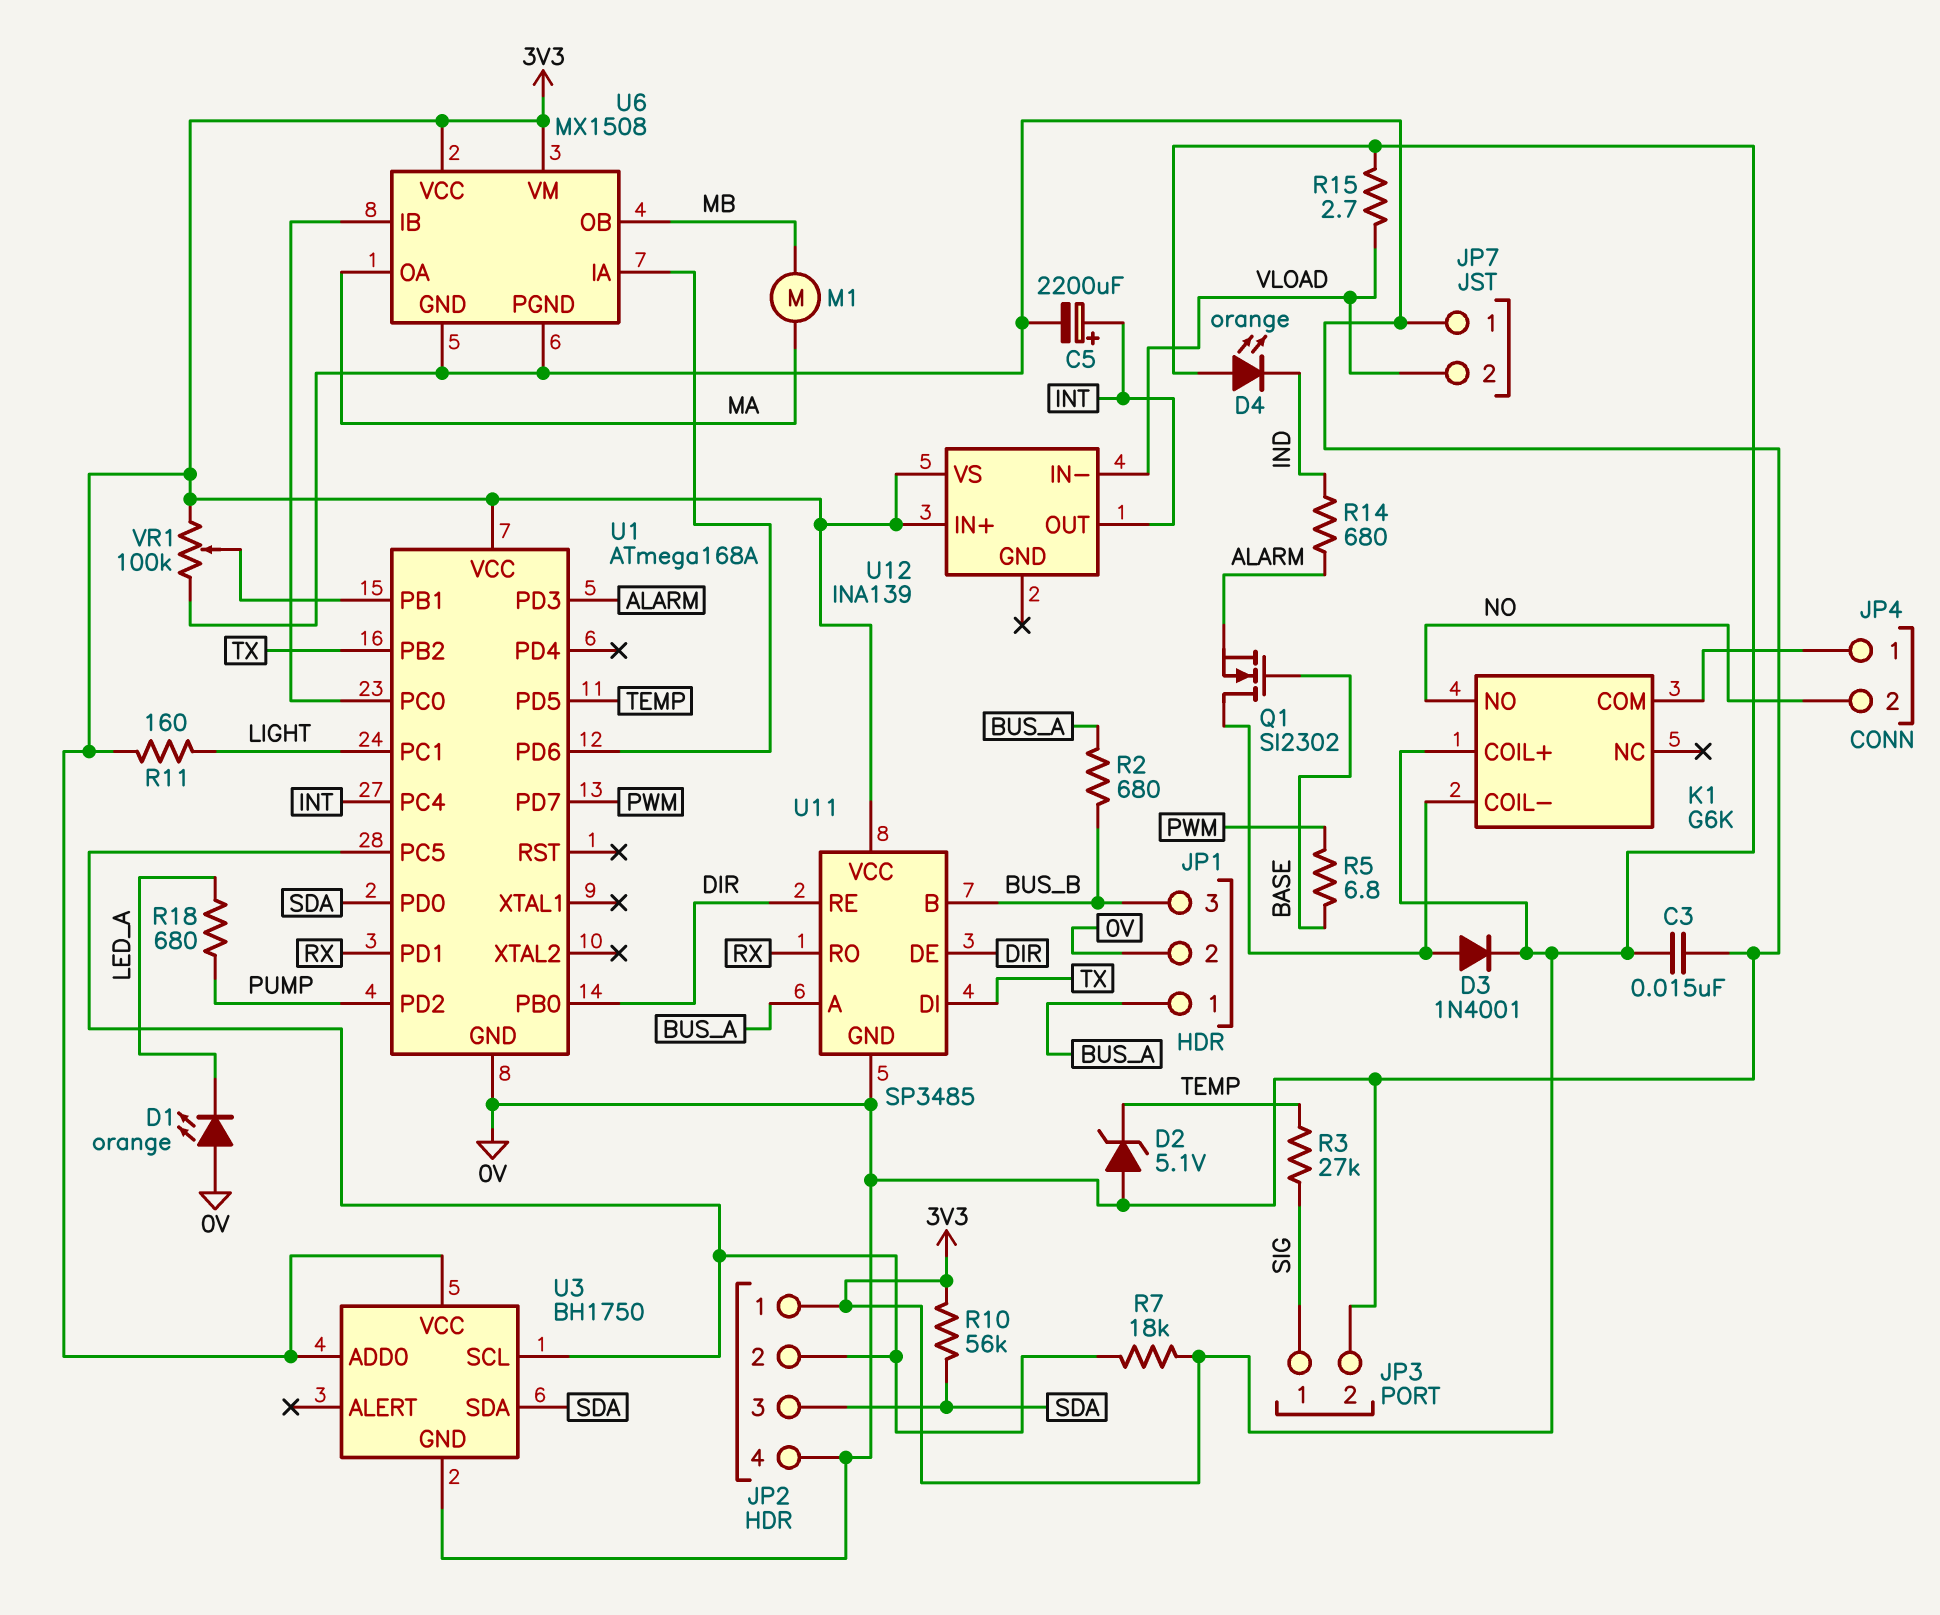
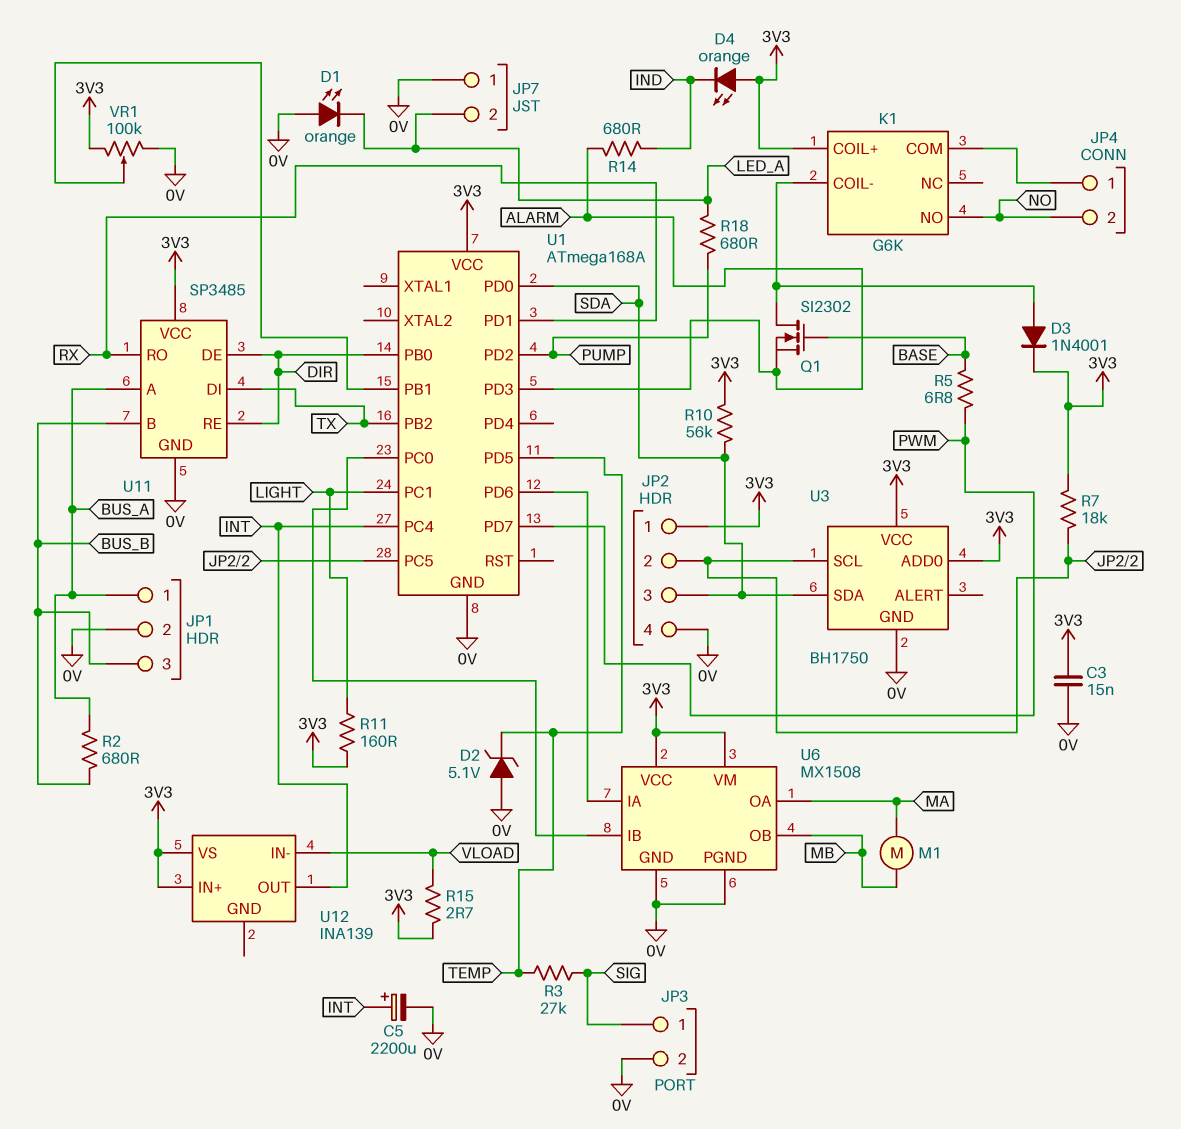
JP7 pin 2: VLOAD -> LED_A

